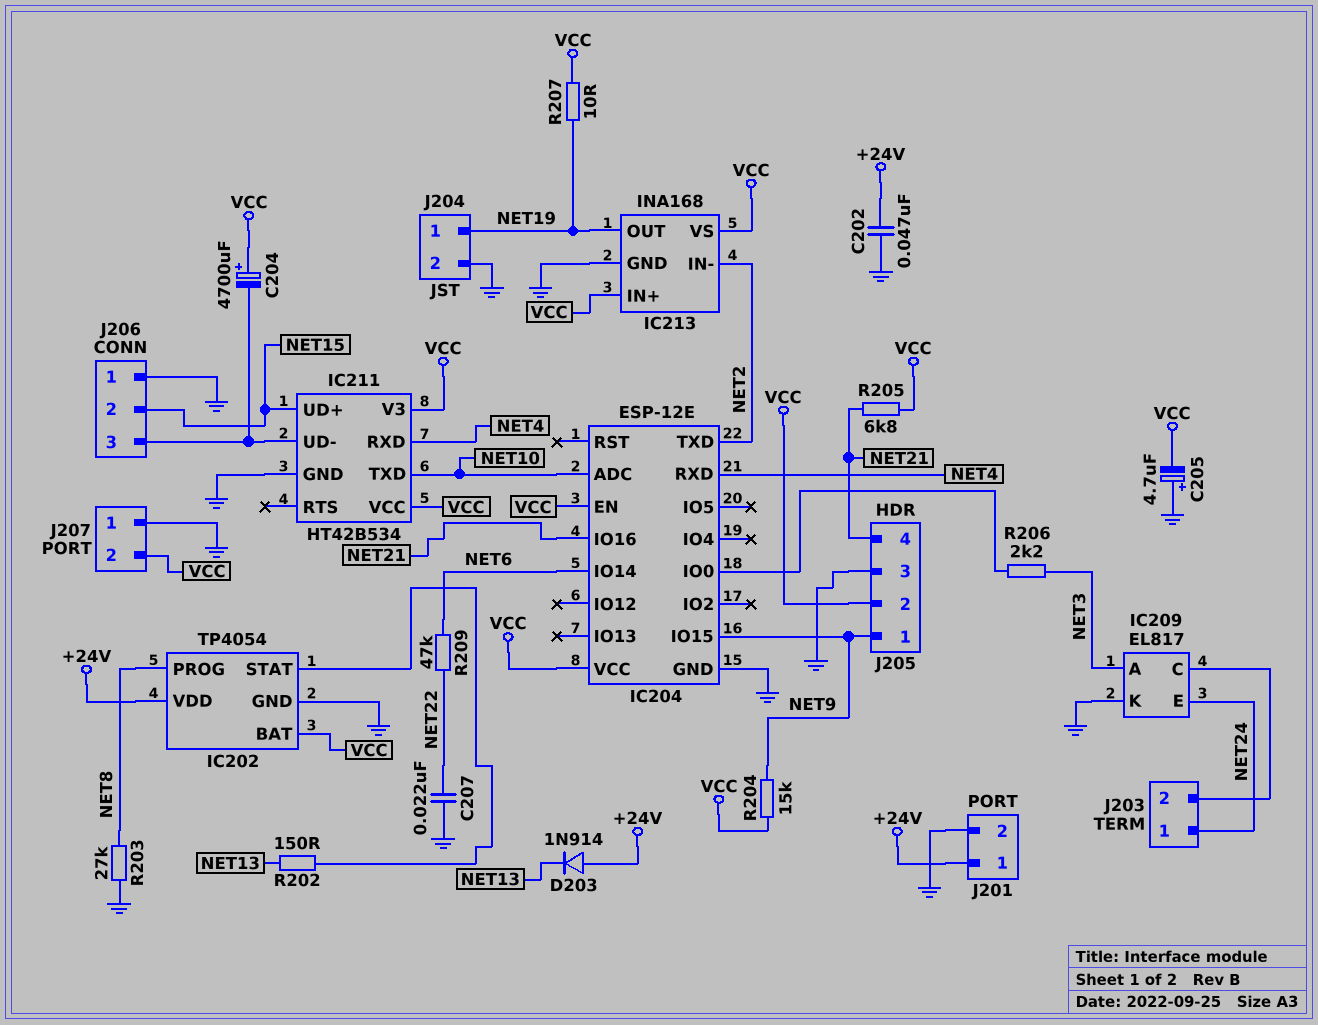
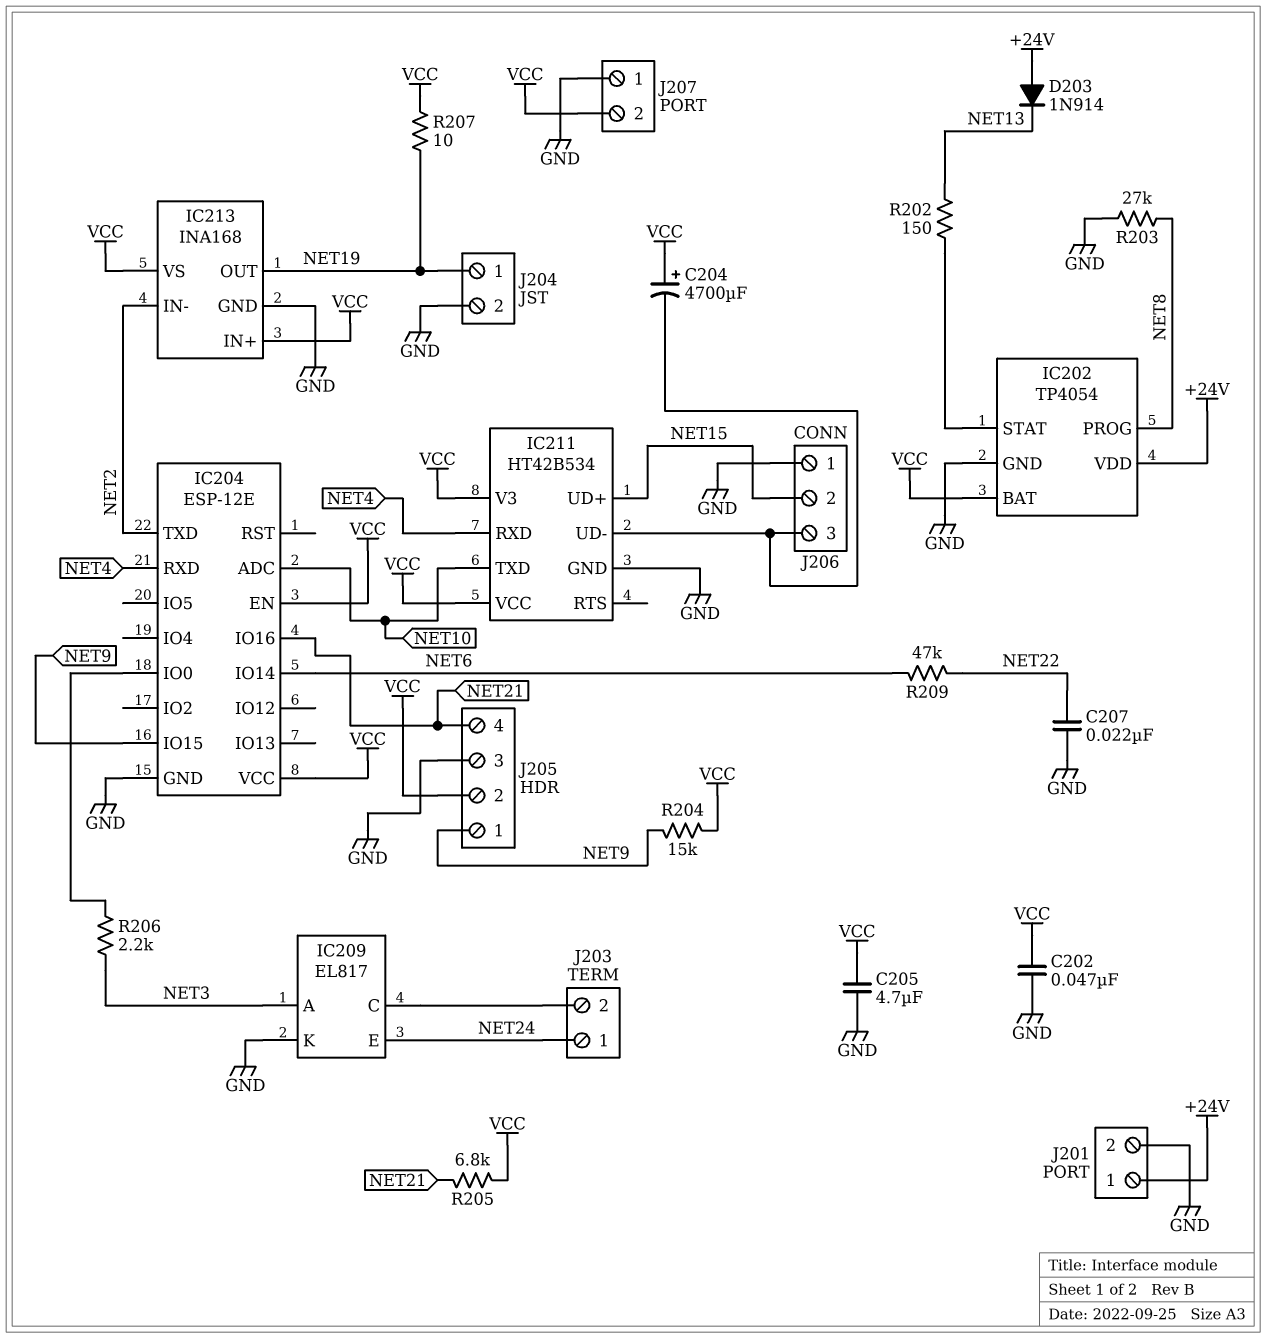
C202: 47nF (+24V, GND) -> 47nF (GND, VCC)
C205: 4.7uF (plus GND, minus VCC) -> 4.7uF (GND, VCC)

